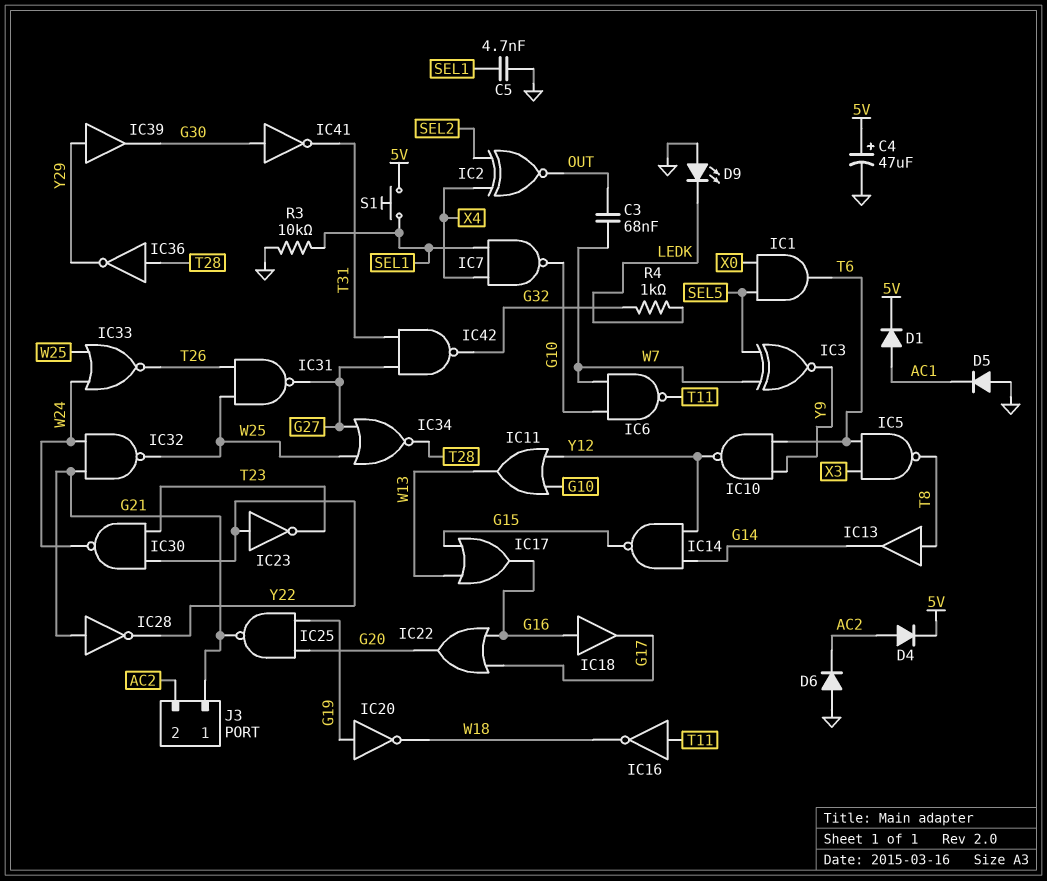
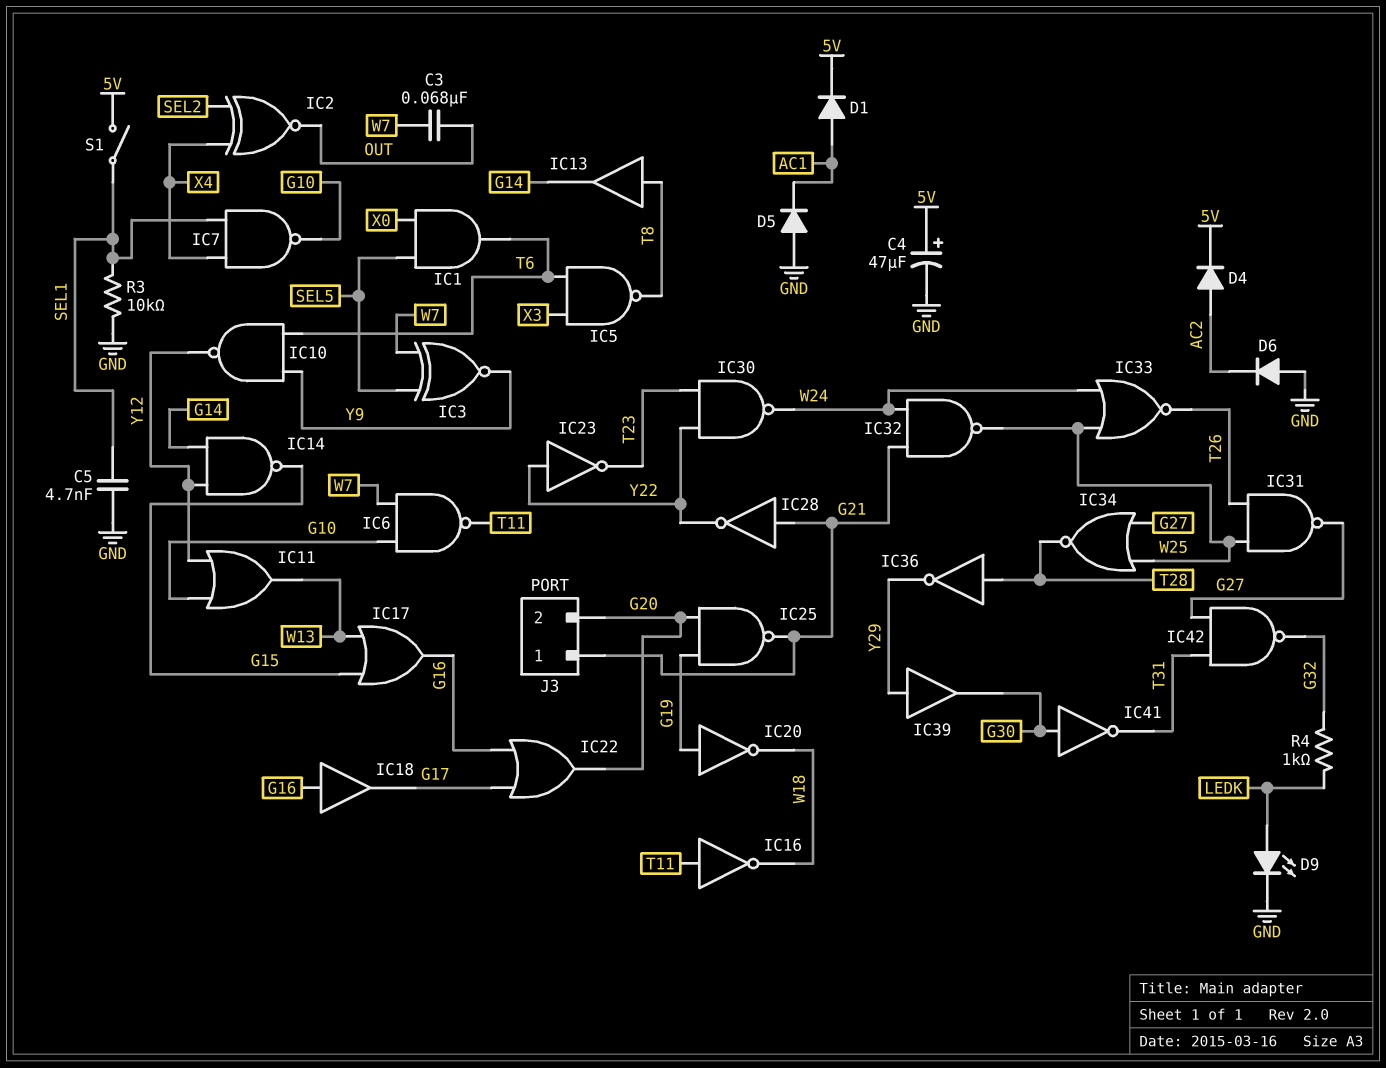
D9: LED (A GND, K LEDK) -> LED (A LEDK, K GND)
J3 pin 2: AC2 -> G20
S1: button (5V, SEL1) -> switch (5V, SEL1)

